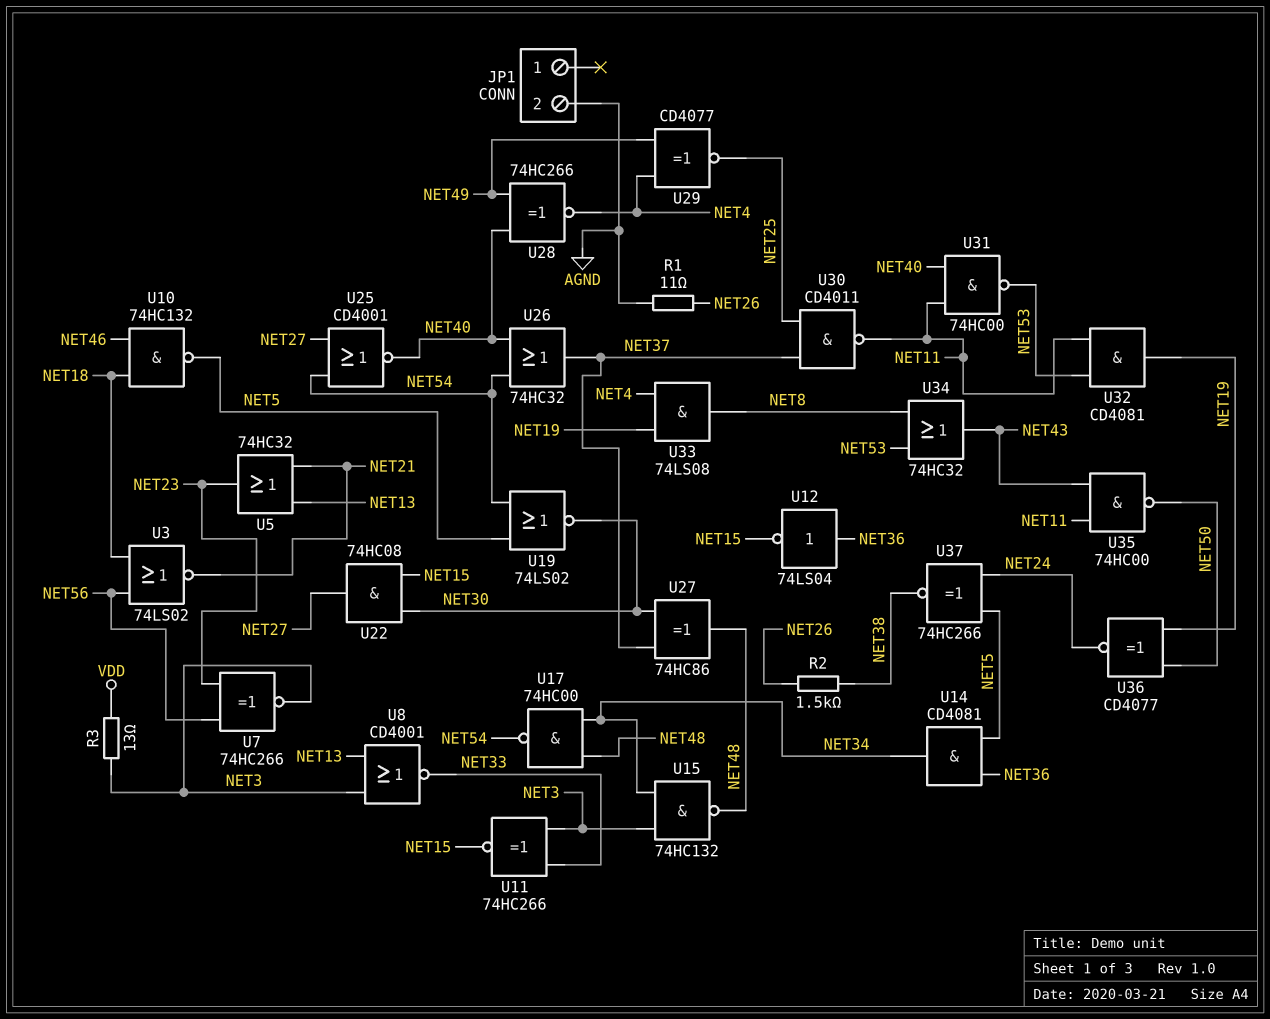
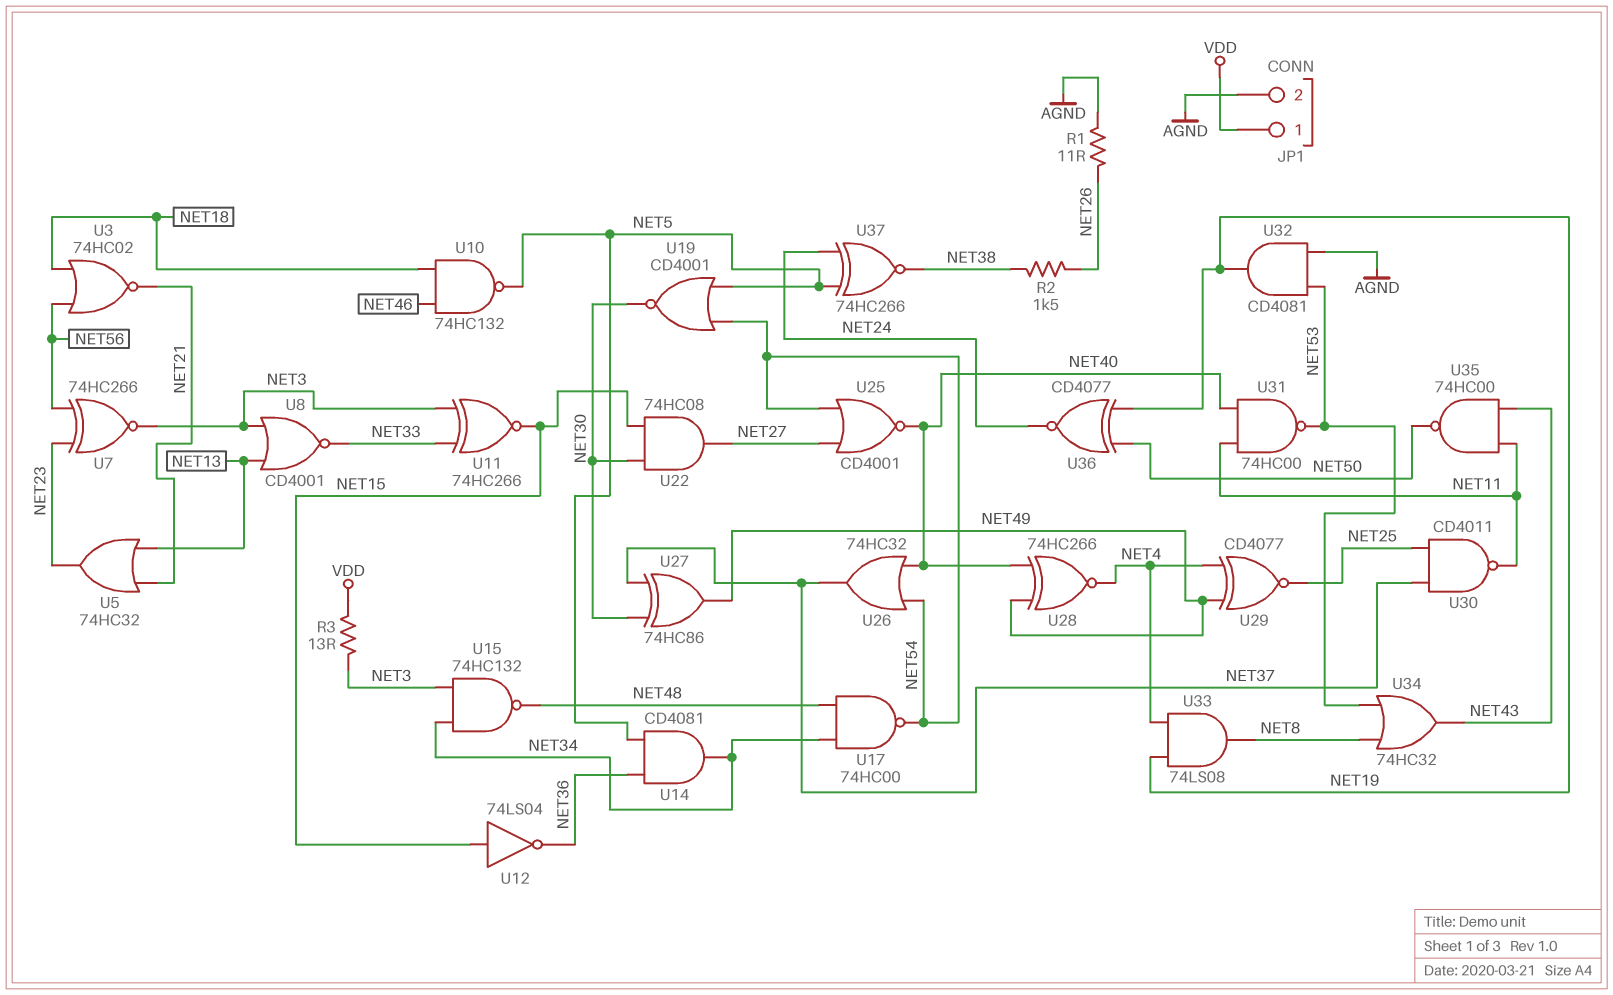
JP1 pin 1: none -> VDD
U3: NOR 74LS02 (in NET18, in NET56, out NET21) -> NOR 74HC02 (in NET18, in NET56, out NET21)
U12: NOT 74LS04 (in NET36, out NET15) -> NOT 74LS04 (in NET15, out NET36)
U19: NOR 74LS02 (in NET5, in NET54, out NET30) -> NOR CD4001 (in NET5, in NET54, out NET30)
U27: XOR 74HC86 (in NET30, in NET37, out NET48) -> XOR 74HC86 (in NET30, in NET37, out NET49)
U32: AND CD4081 (in NET11, in NET53, out NET19) -> AND CD4081 (in AGND, in NET53, out NET19)

